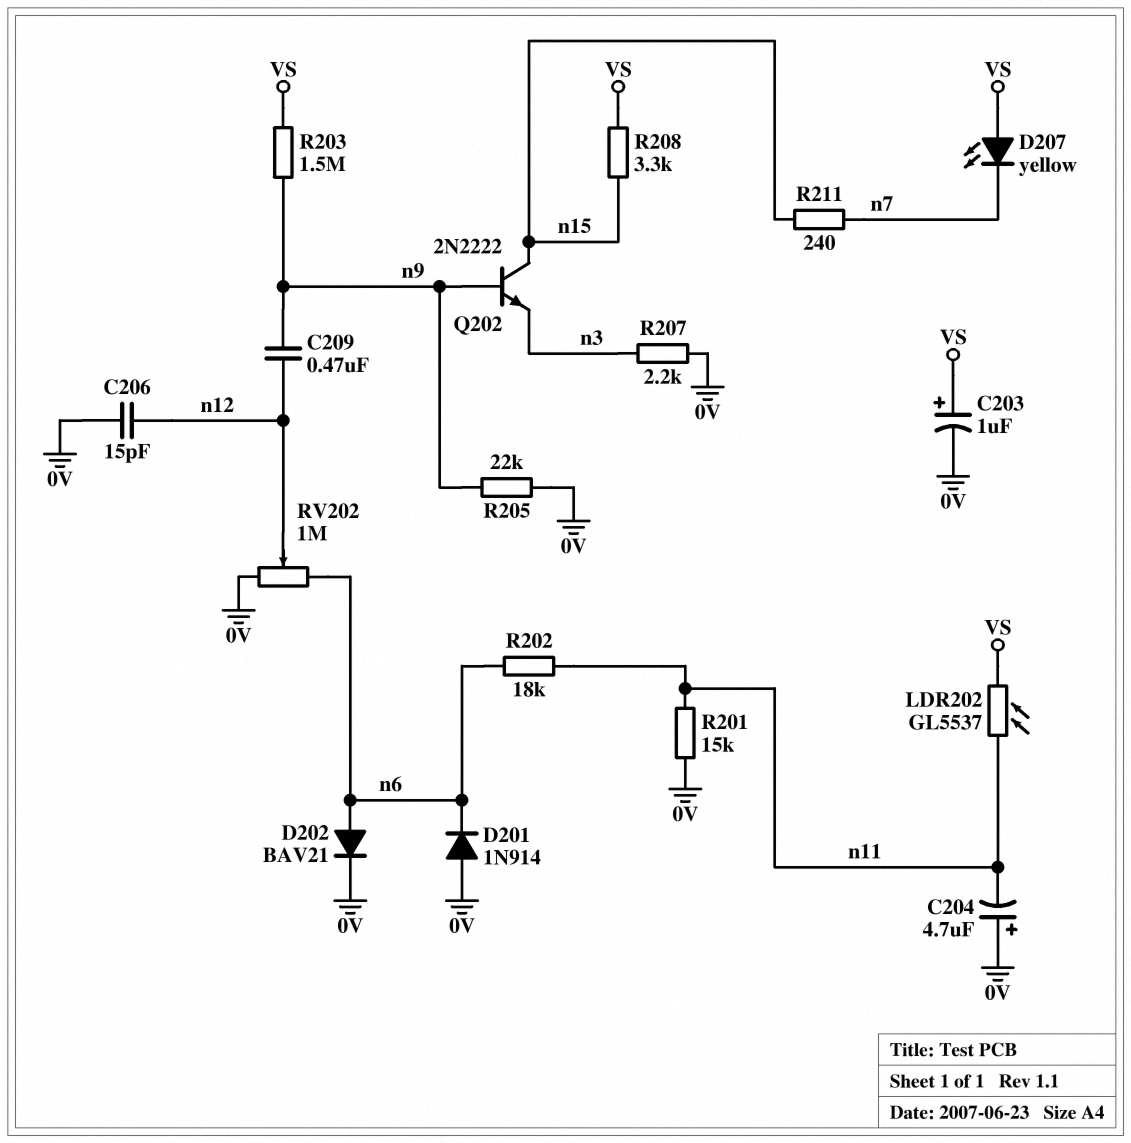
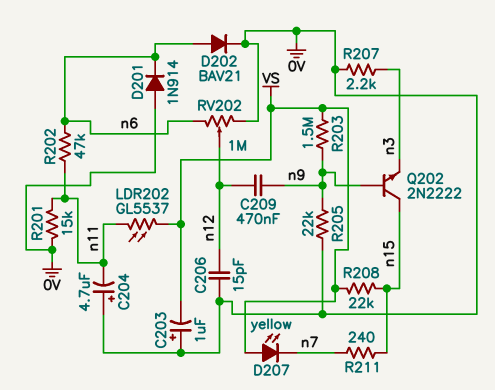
C203: 1uF (plus VS, minus 0V) -> 1uF (plus 0V, minus VS)
R202: 18k (n6, n11) -> 47k (n6, n11)
R208: 3.3k (VS, n15) -> 22k (VS, n15)

